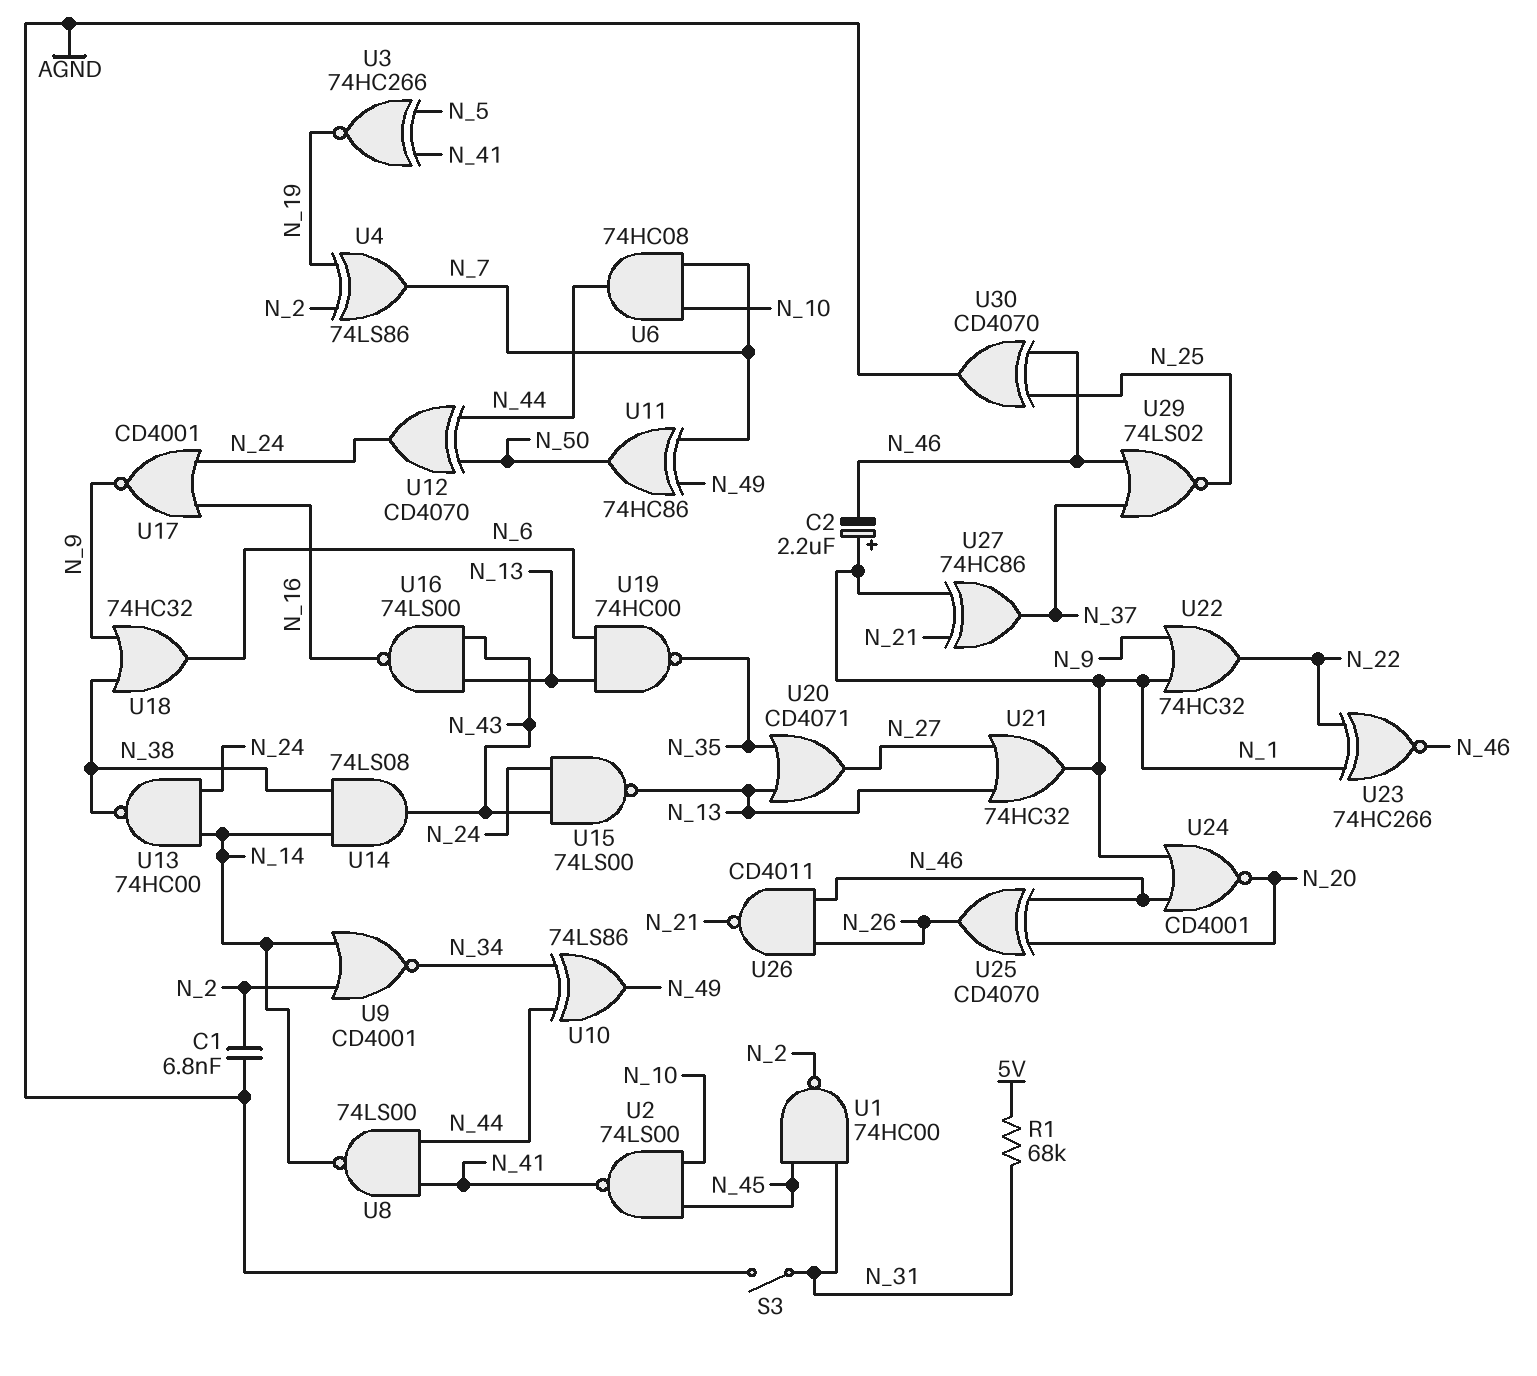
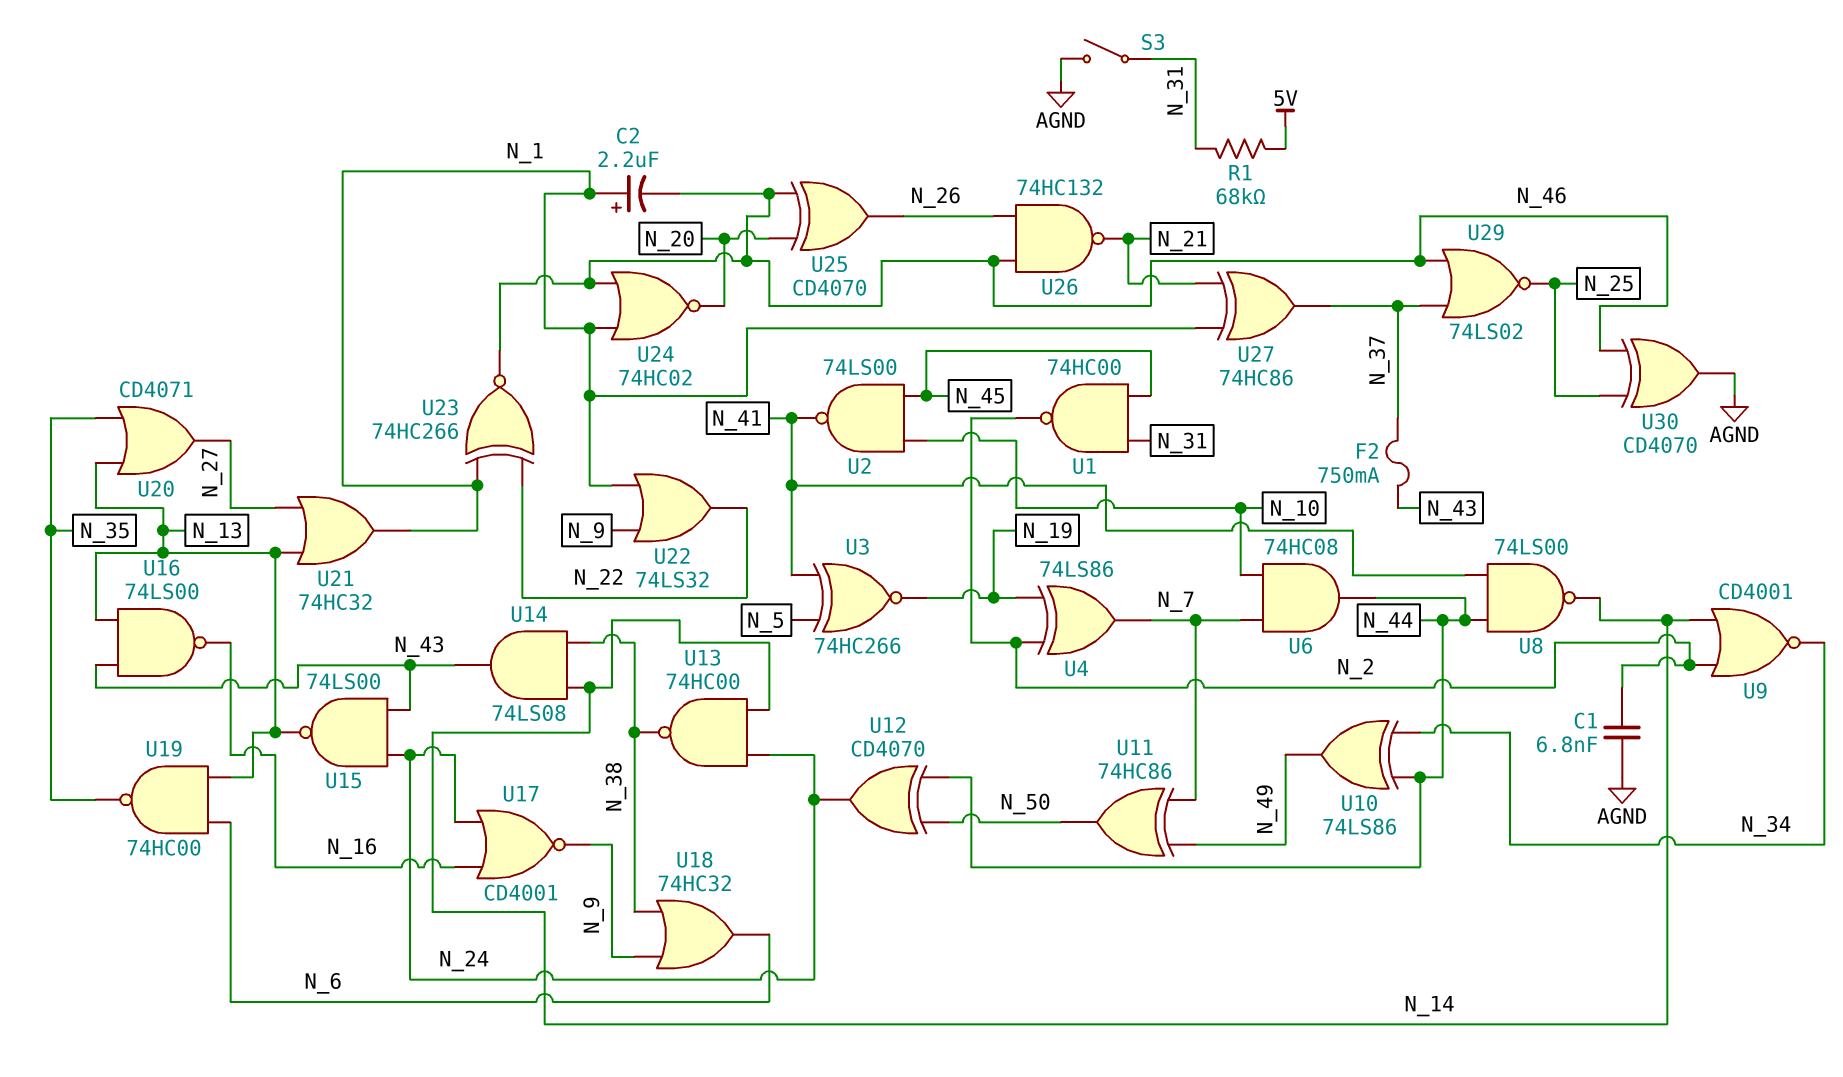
F2: none -> 750mA (N_37, N_43)
U22: OR 74HC32 (in N_1, in N_9, out N_22) -> OR 74LS32 (in N_1, in N_9, out N_22)
U24: NOR CD4001 (in N_1, in N_46, out N_20) -> NOR 74HC02 (in N_1, in N_46, out N_20)
U26: NAND CD4011 (in N_26, in N_46, out N_21) -> NAND 74HC132 (in N_26, in N_46, out N_21)

